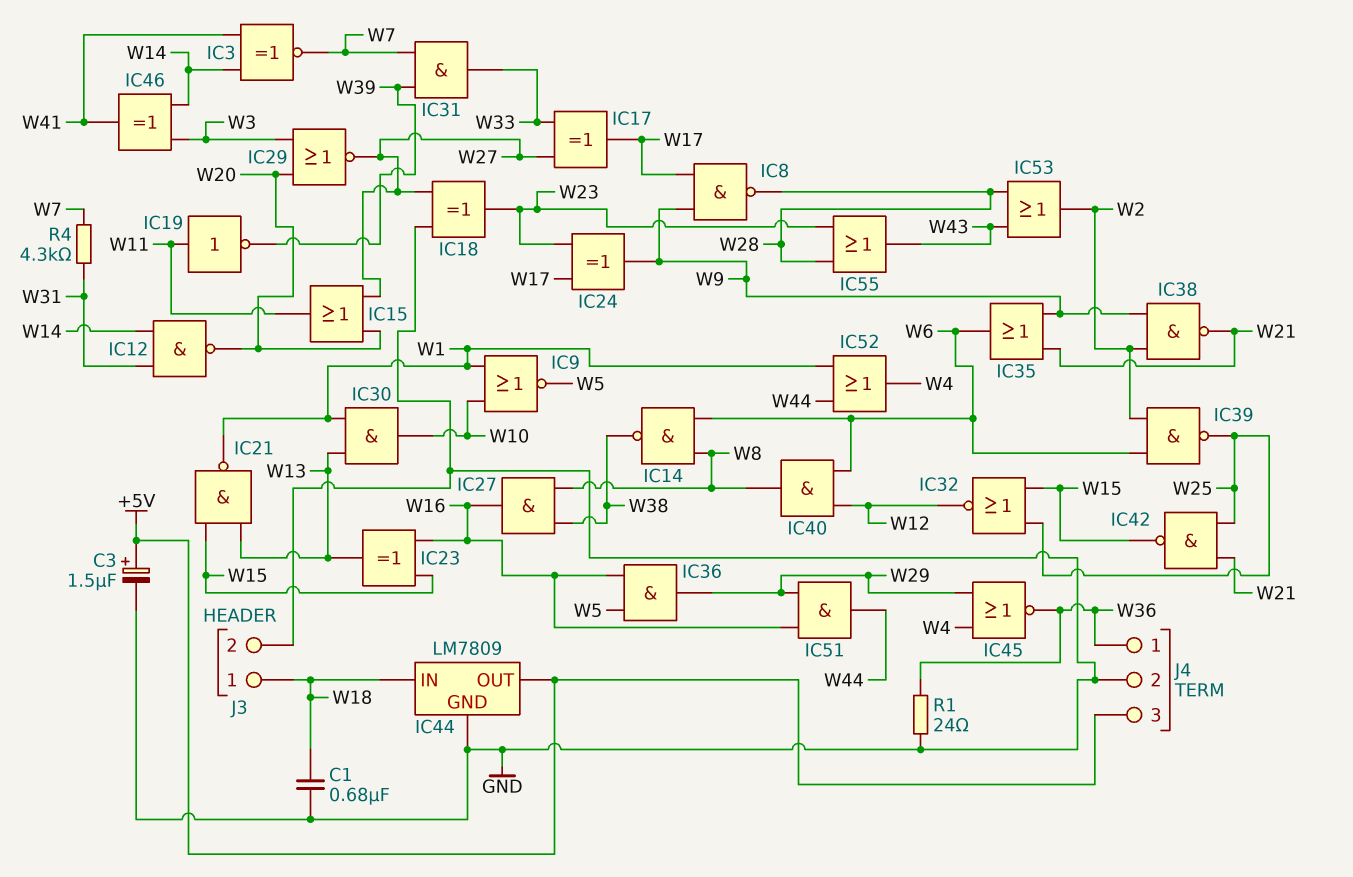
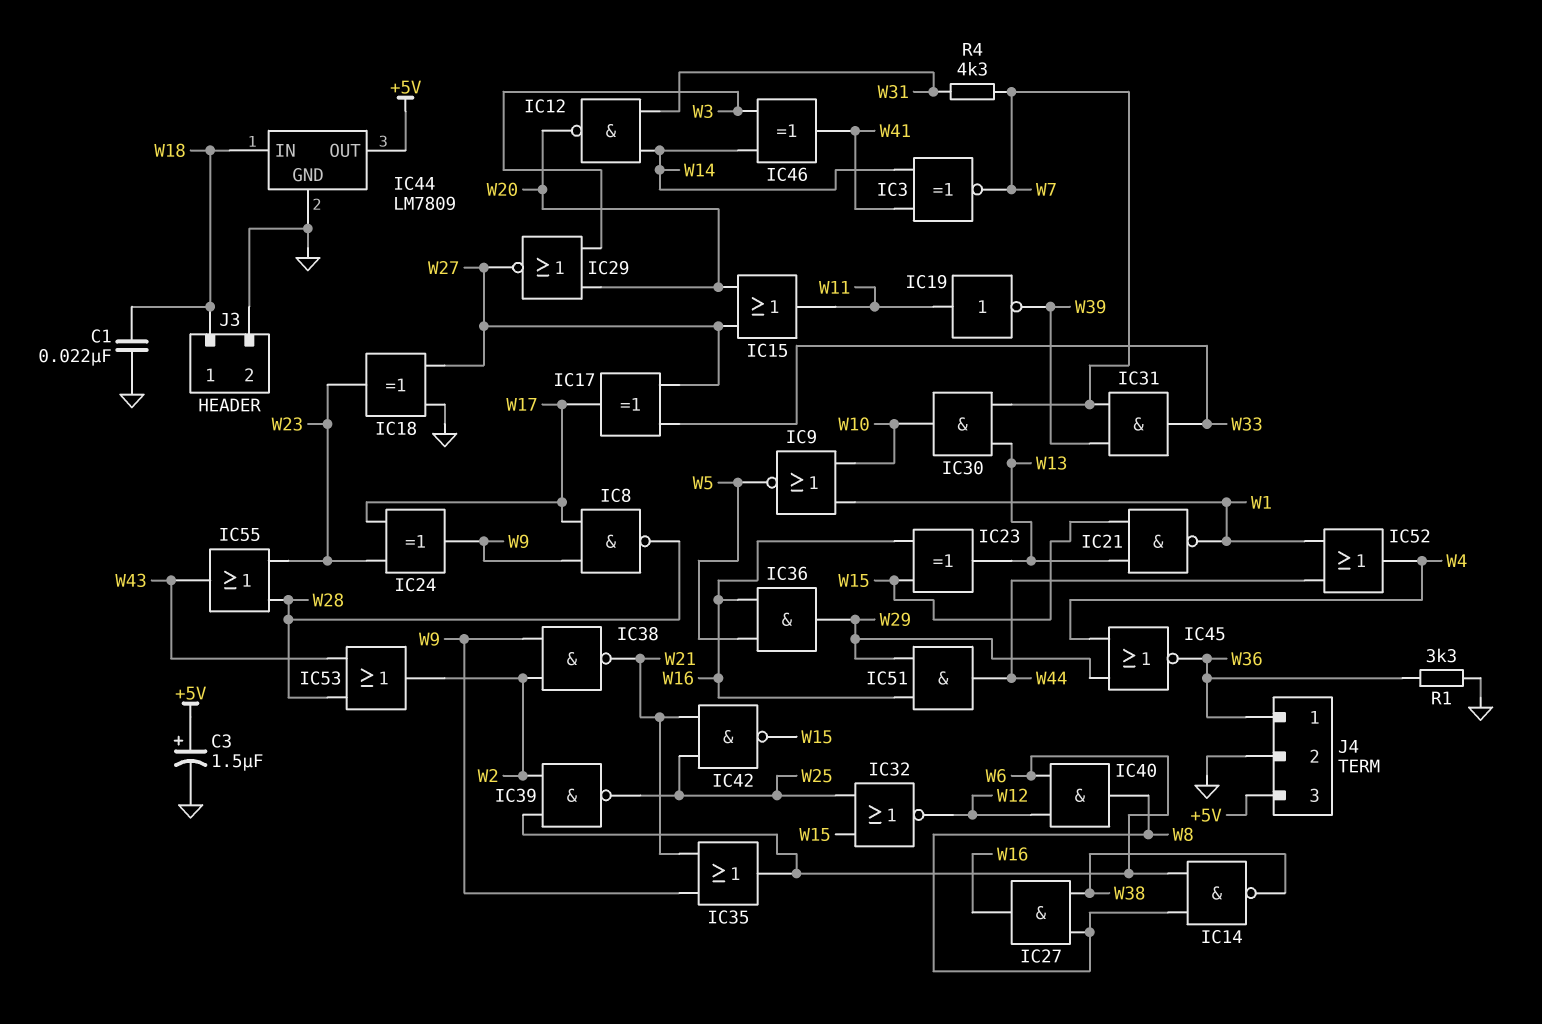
C1: 680nF (GND, W18) -> 22nF (GND, W18)
IC30: AND (in W1, in W13, out W10) -> AND (in W7, in W13, out W10)
R1: 24 (GND, W36) -> 3.3k (GND, W36)

